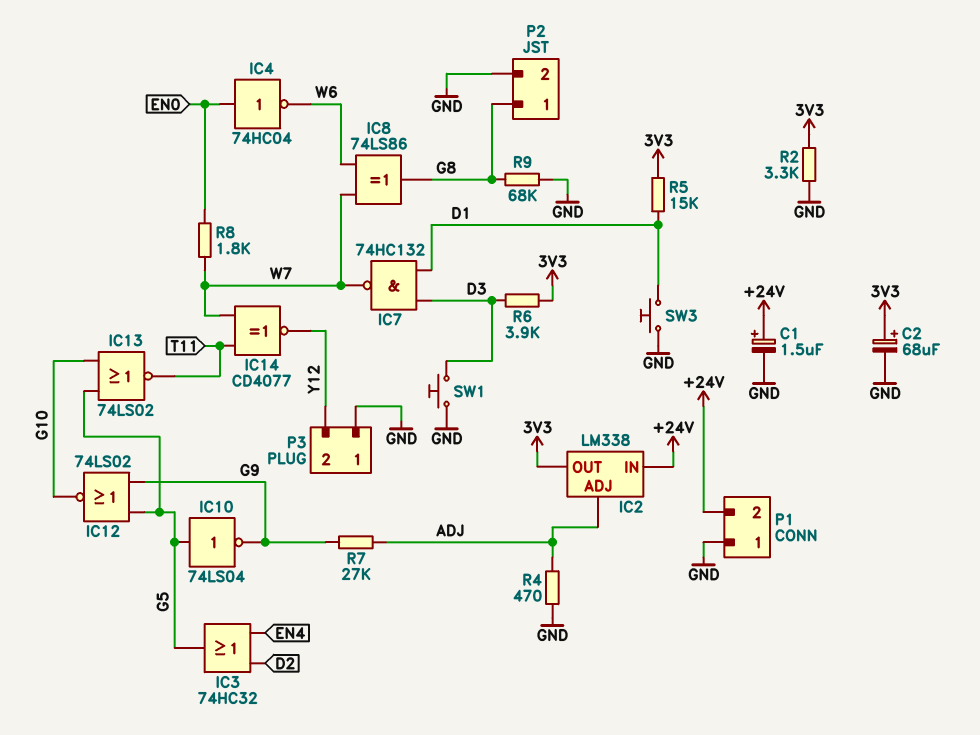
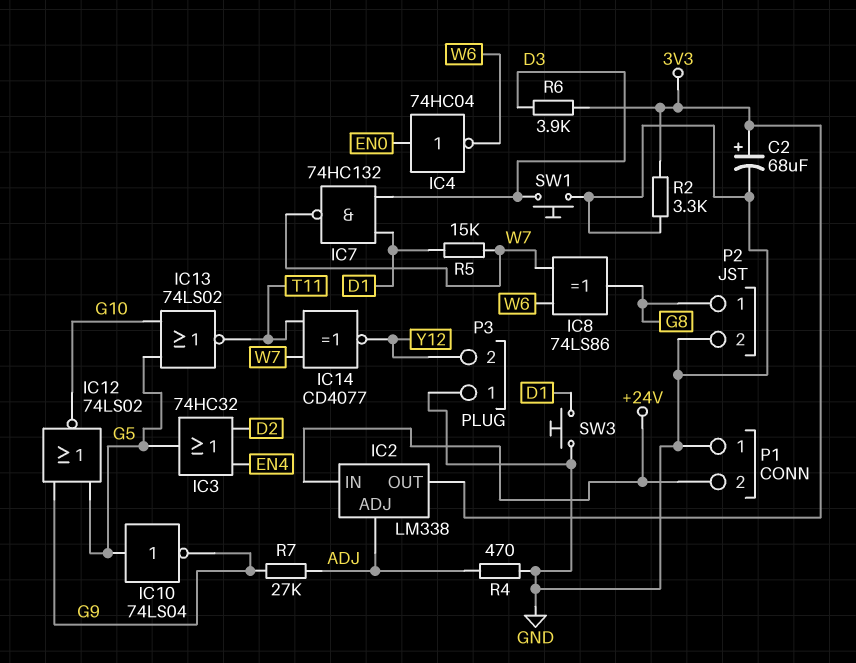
C1: 1.5uF (plus +24V, minus GND) -> none
R5: 15k (3V3, D1) -> 15k (D1, W7)
R8: 1.8k (EN0, W7) -> none
R9: 68k (G8, GND) -> none

